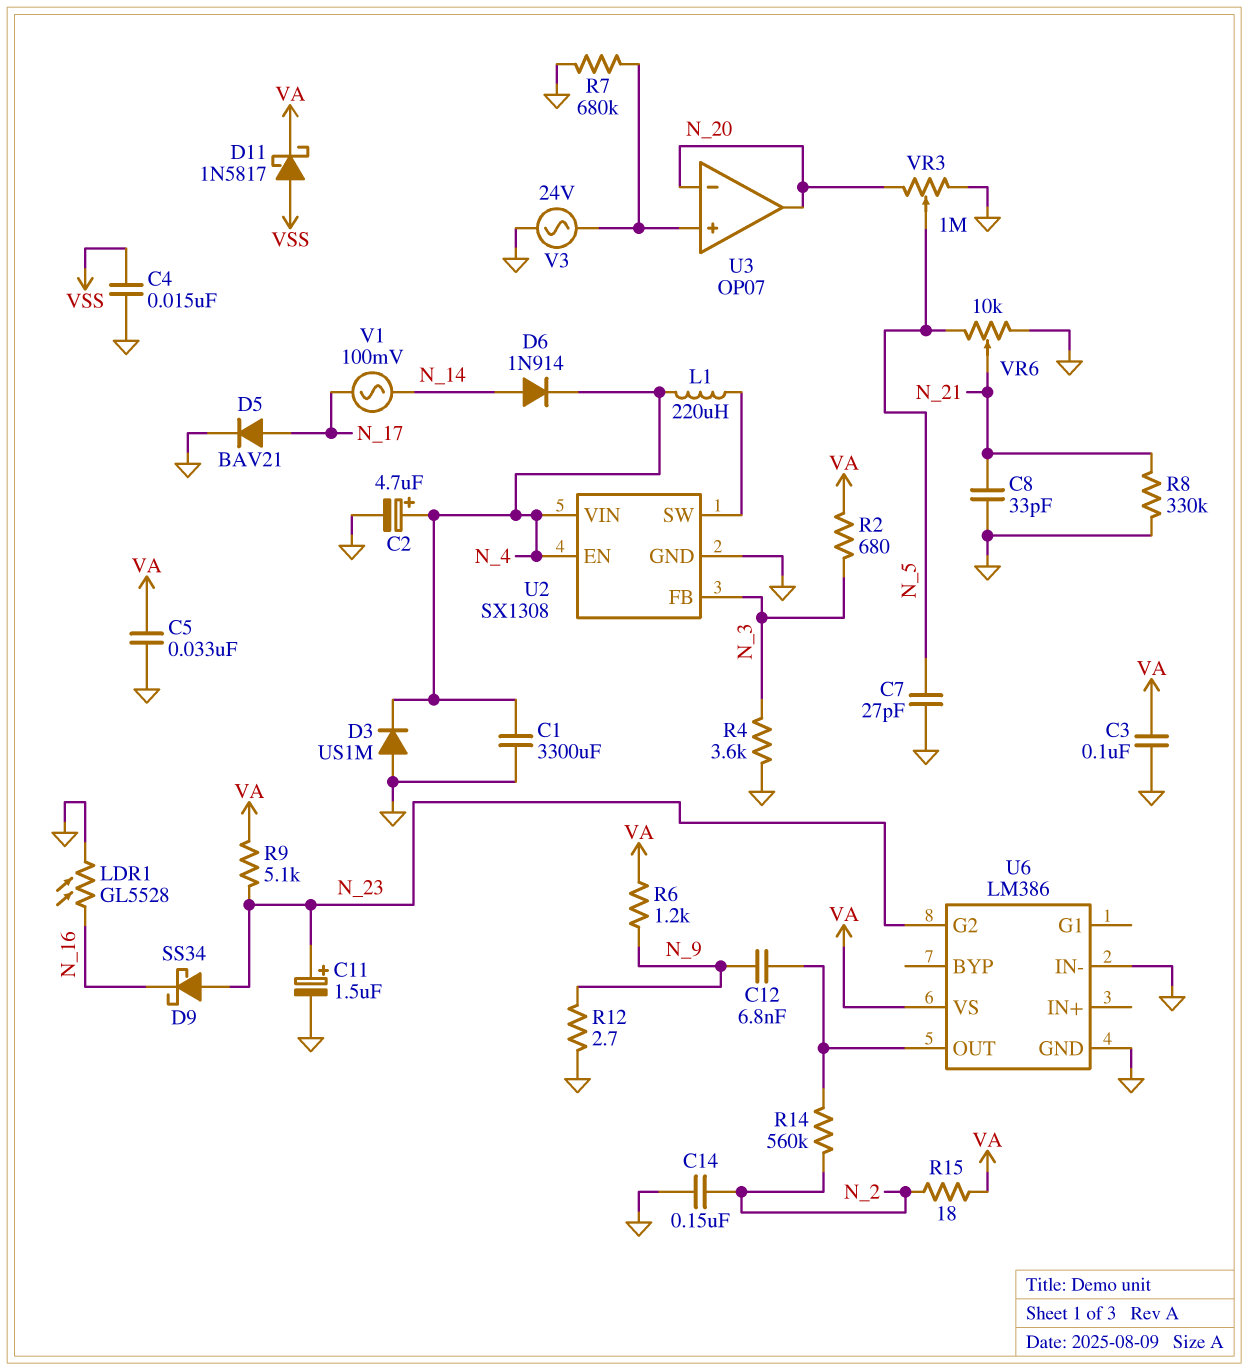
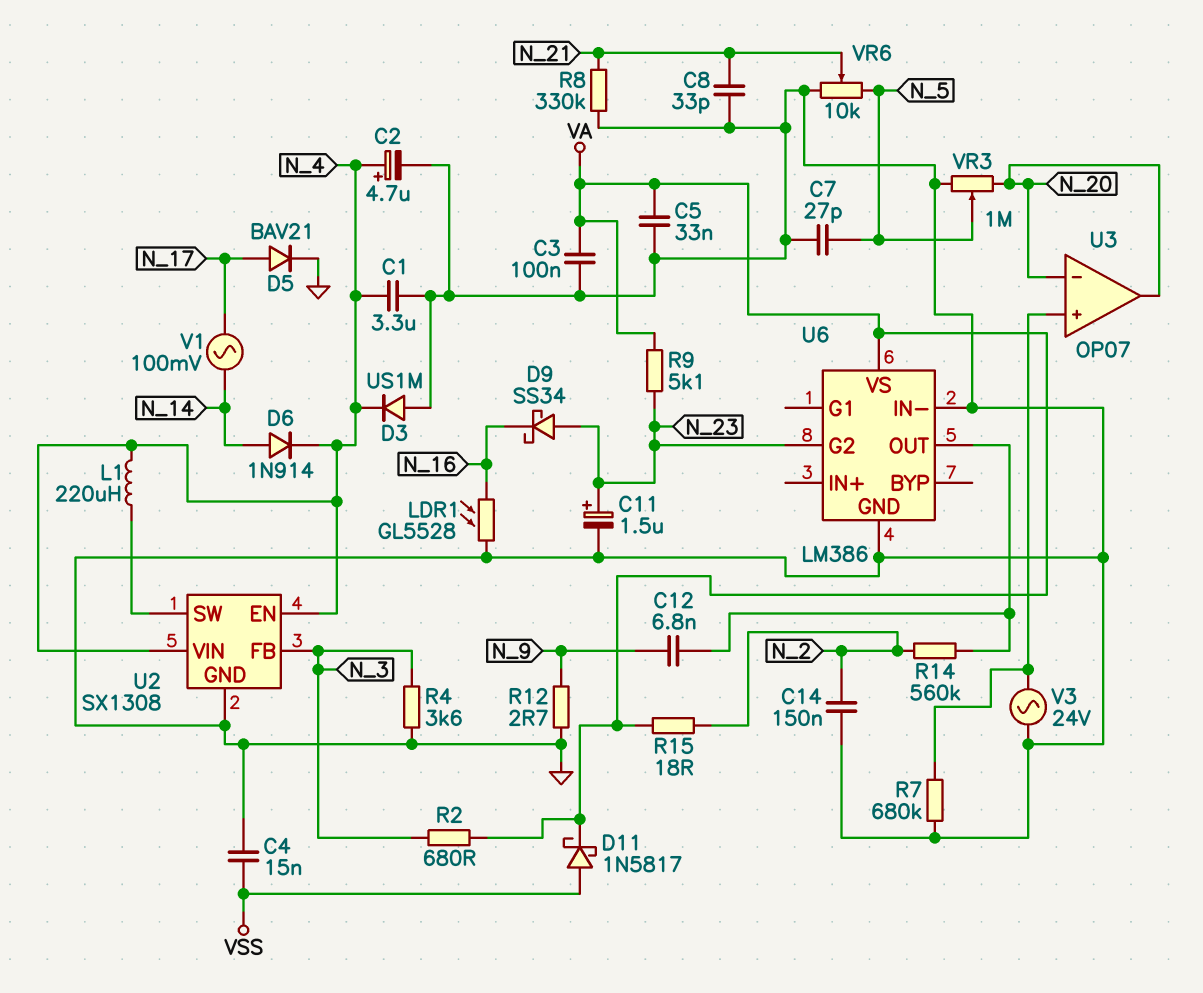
C1: 3300uF (GND, N_4) -> 3.3uF (GND, N_4)
R6: 1.2k (N_9, VA) -> none

